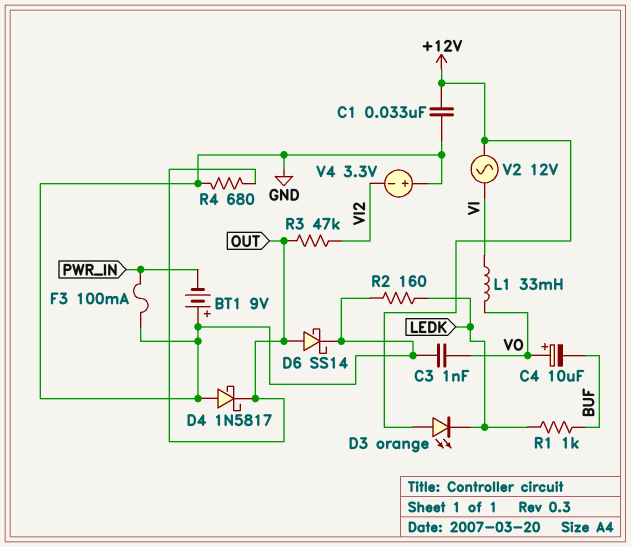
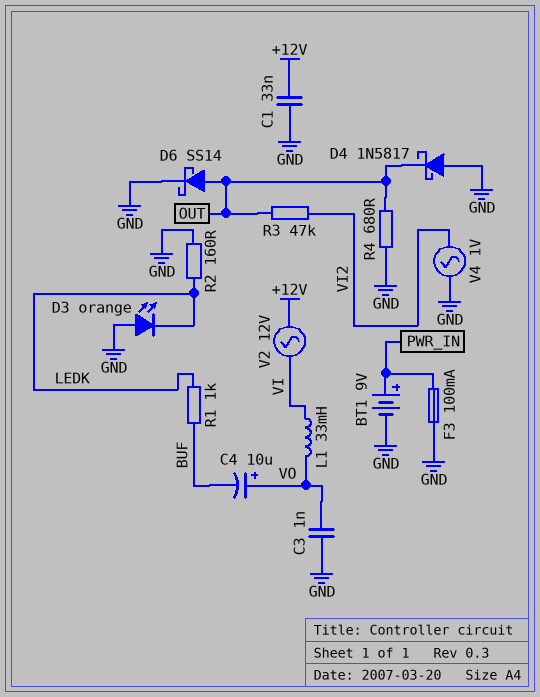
BT1: 9V (plus GND, minus PWR_IN) -> 9V (plus PWR_IN, minus GND)
D3: LED orange (A +12V, K LEDK) -> LED orange (A GND, K LEDK)
V4: 3.3V (plus GND, minus VI2) -> AC 1V (GND, VI2)

